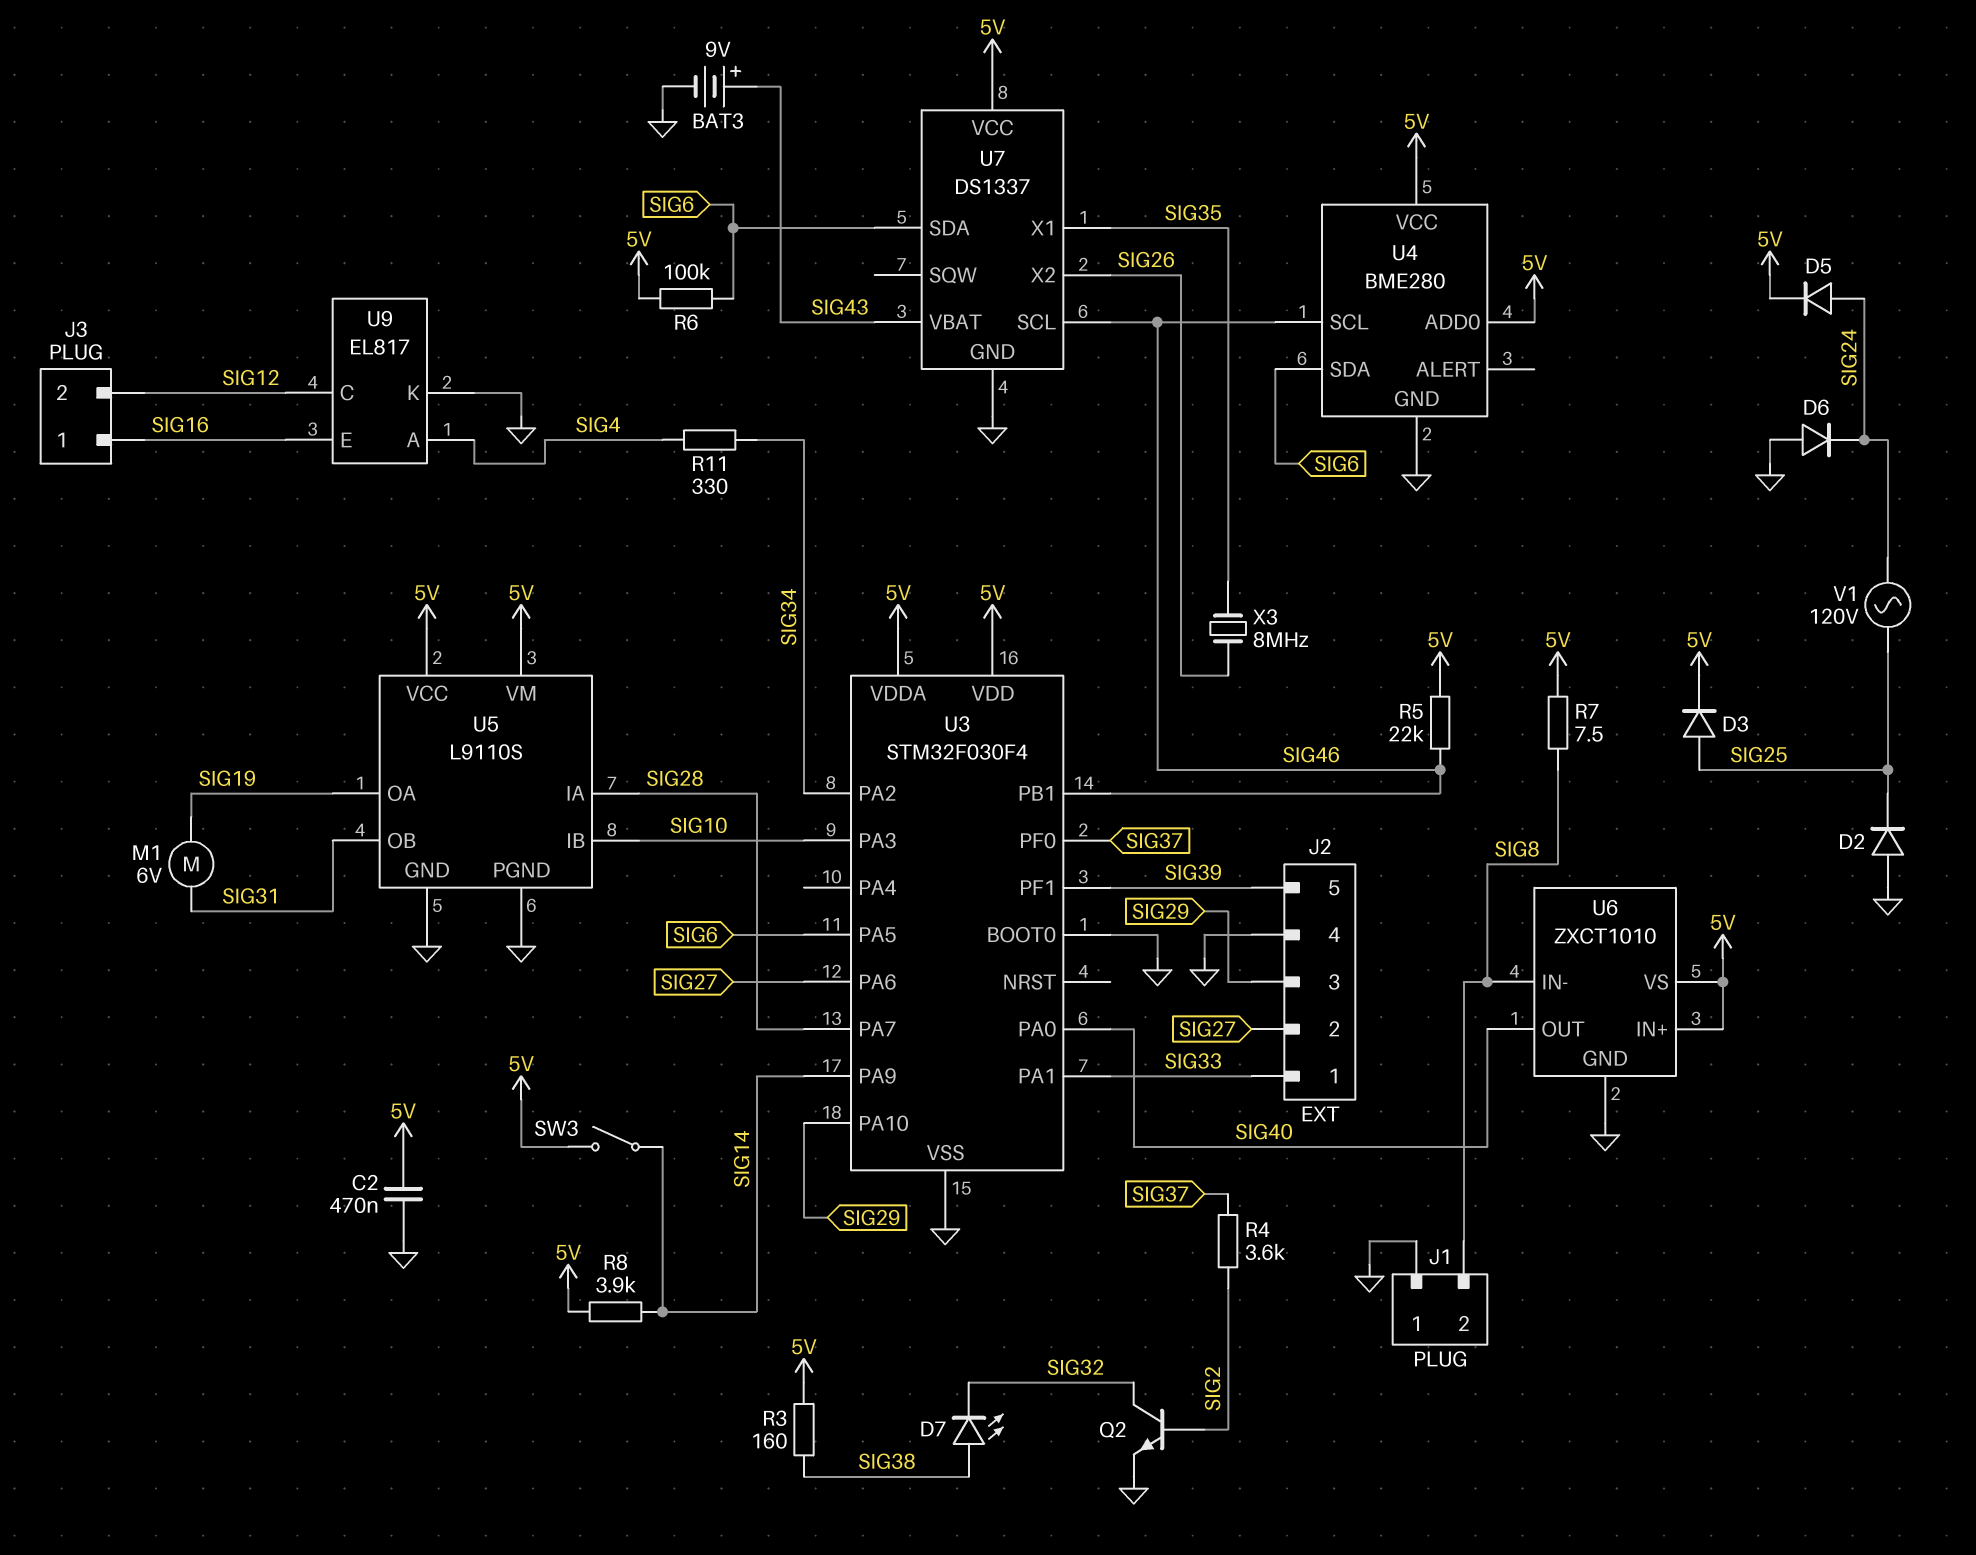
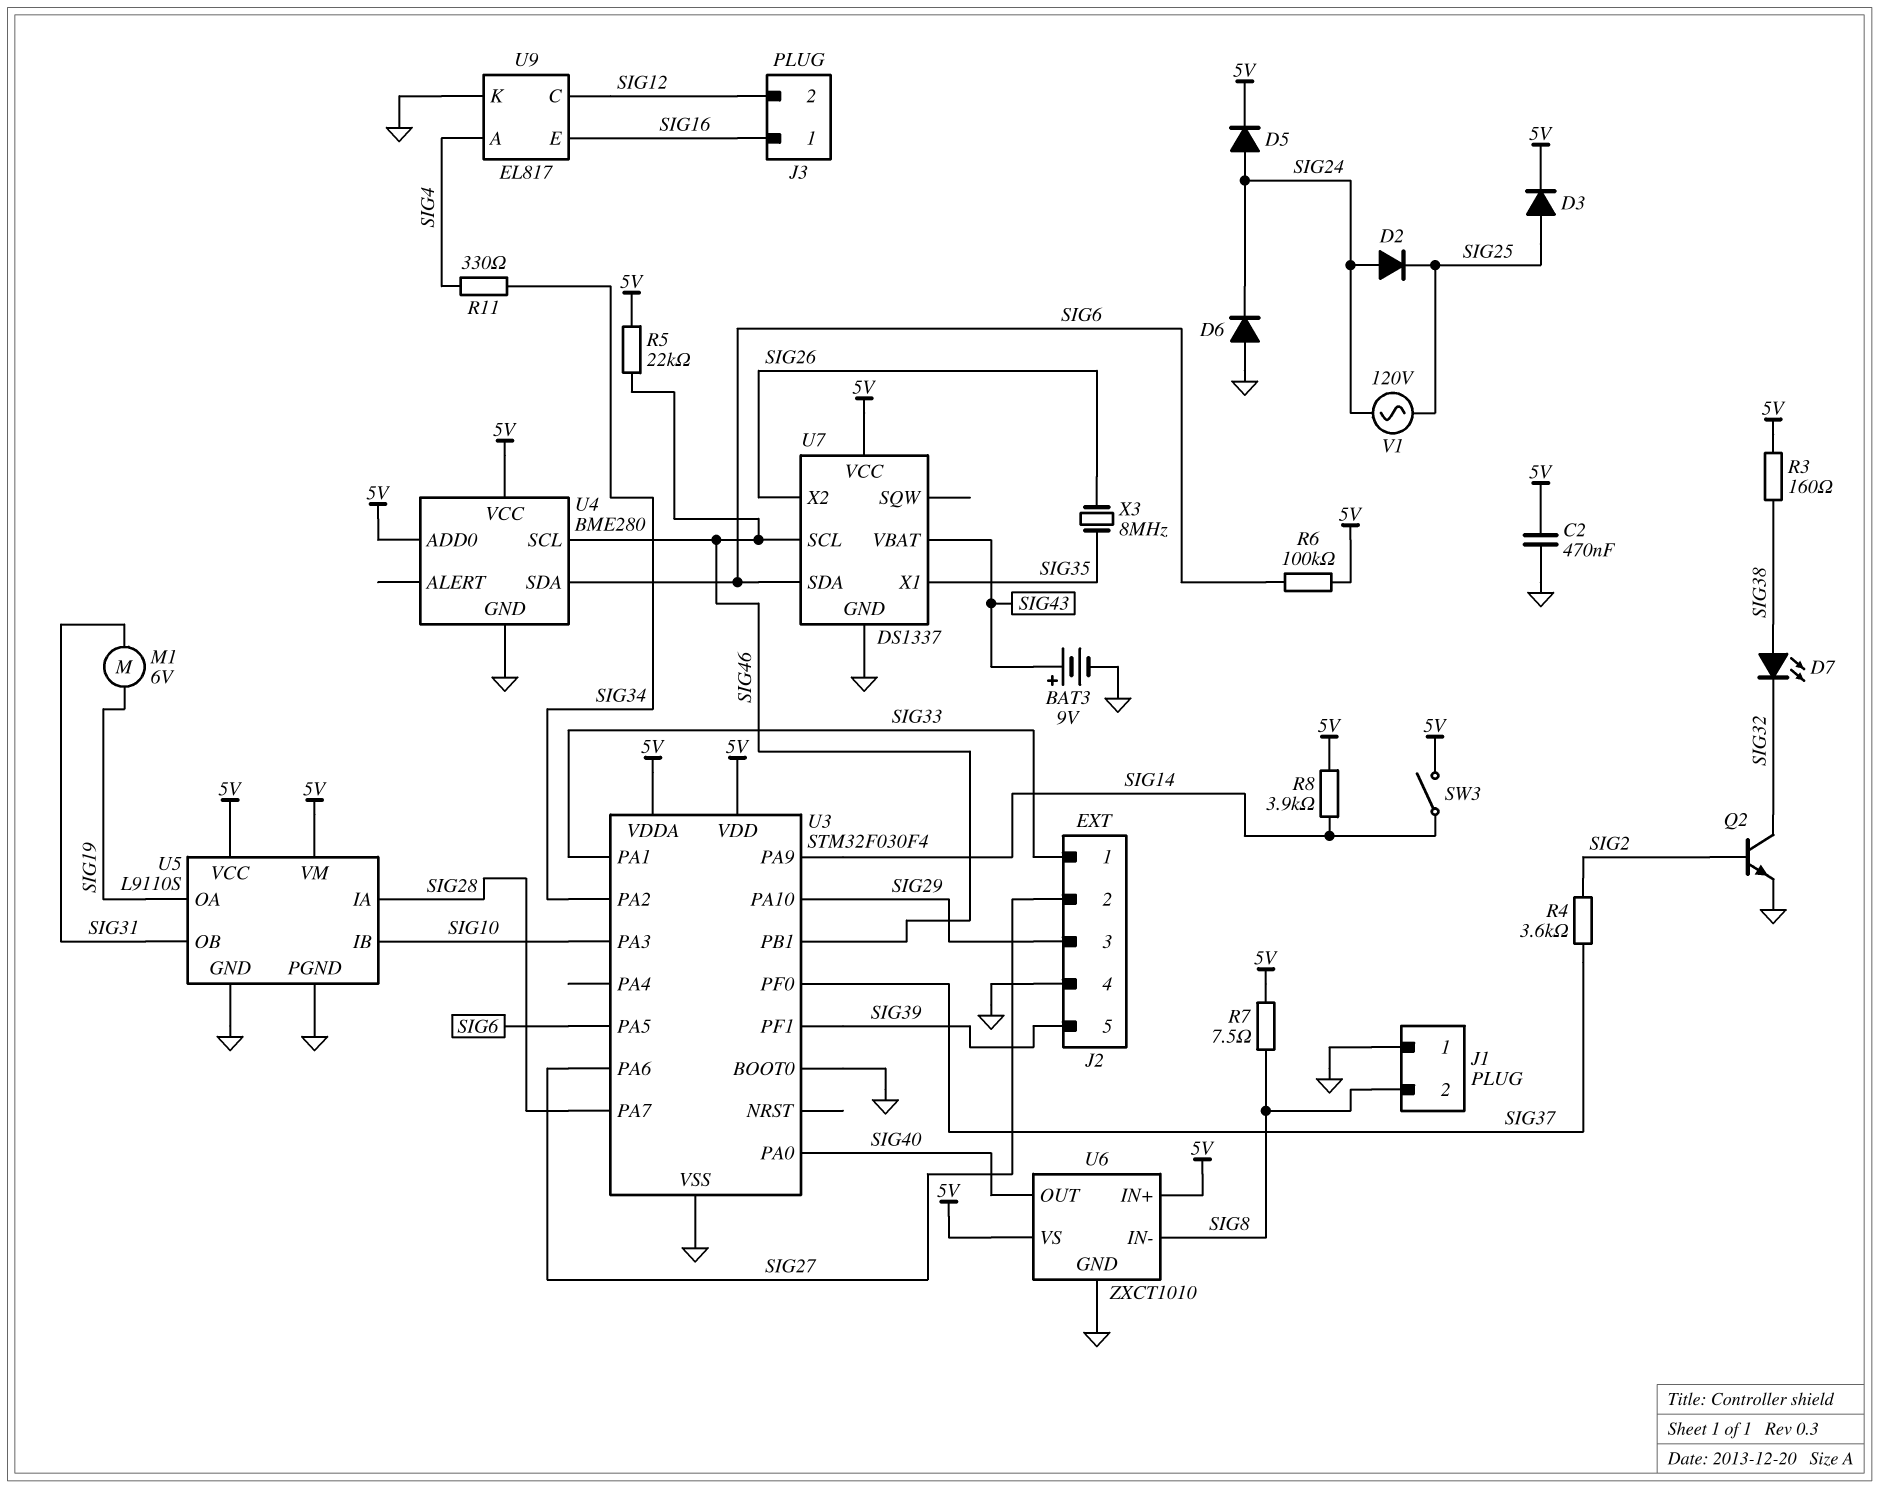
D2: diode (A GND, K SIG25) -> diode (A SIG24, K SIG25)

